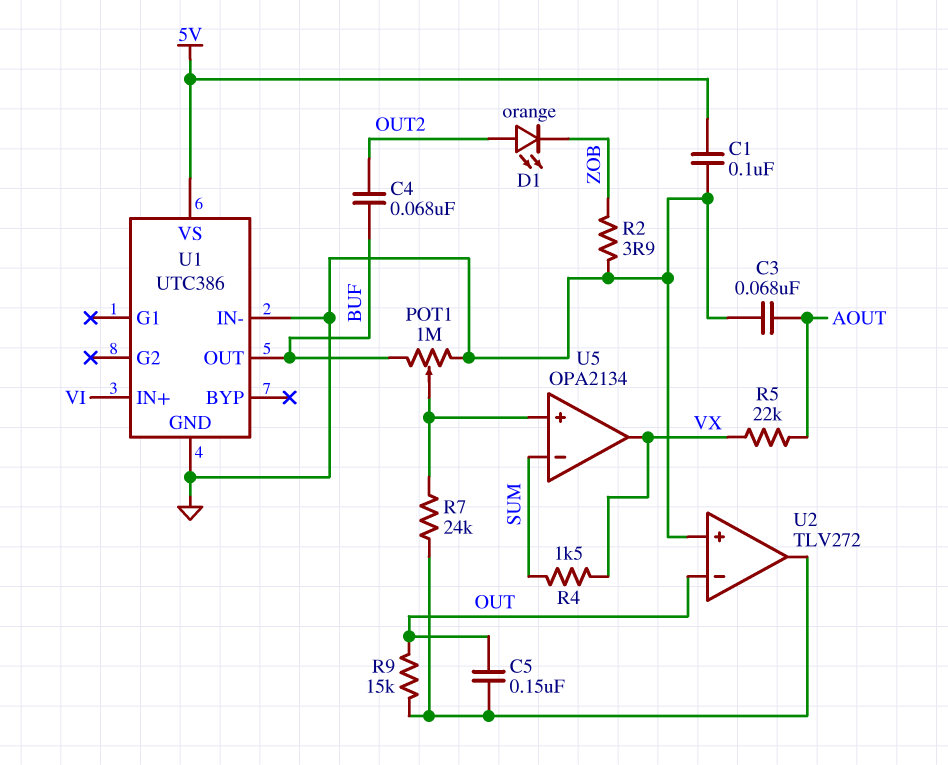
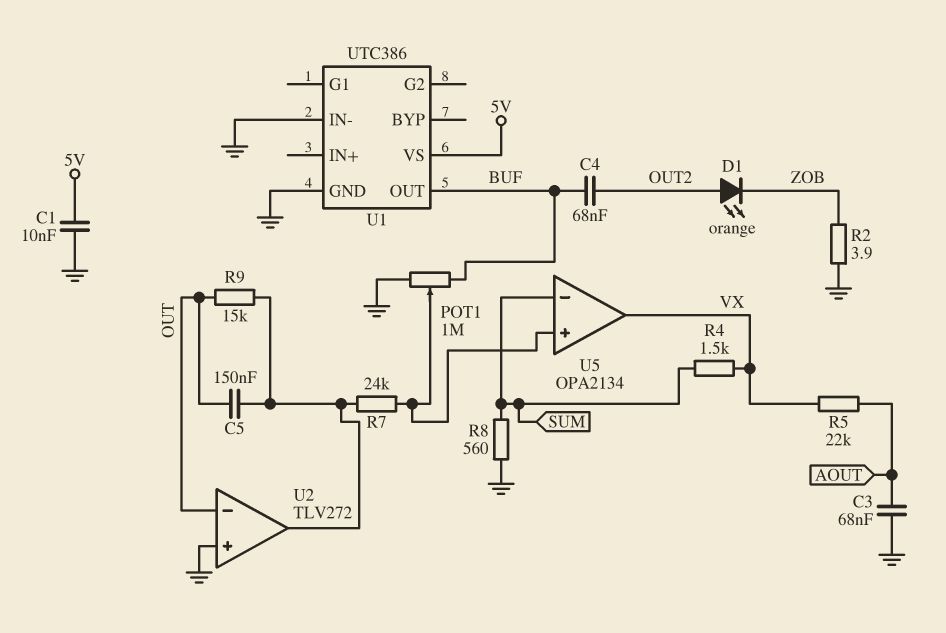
C1: 100nF (5V, GND) -> 10nF (5V, GND)
R8: none -> 560 (GND, SUM)
U1 pin IN+: VI -> none

